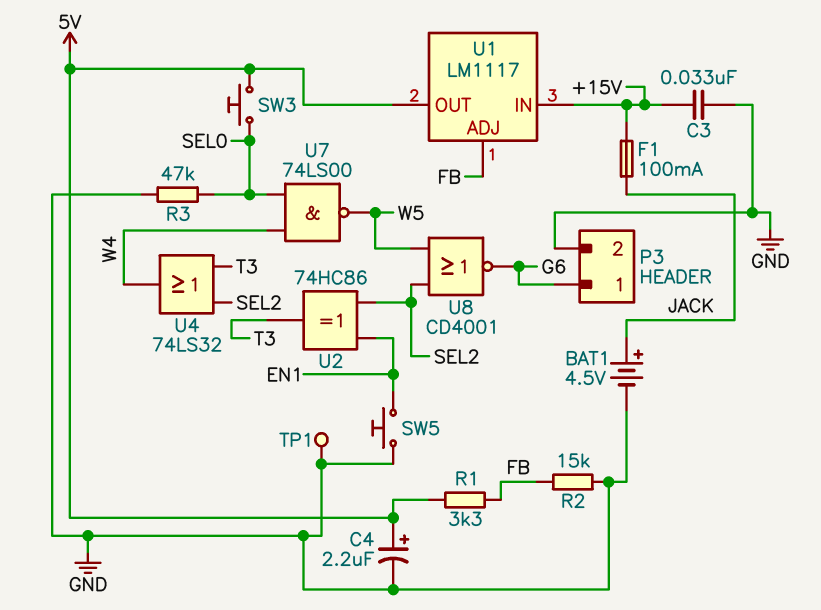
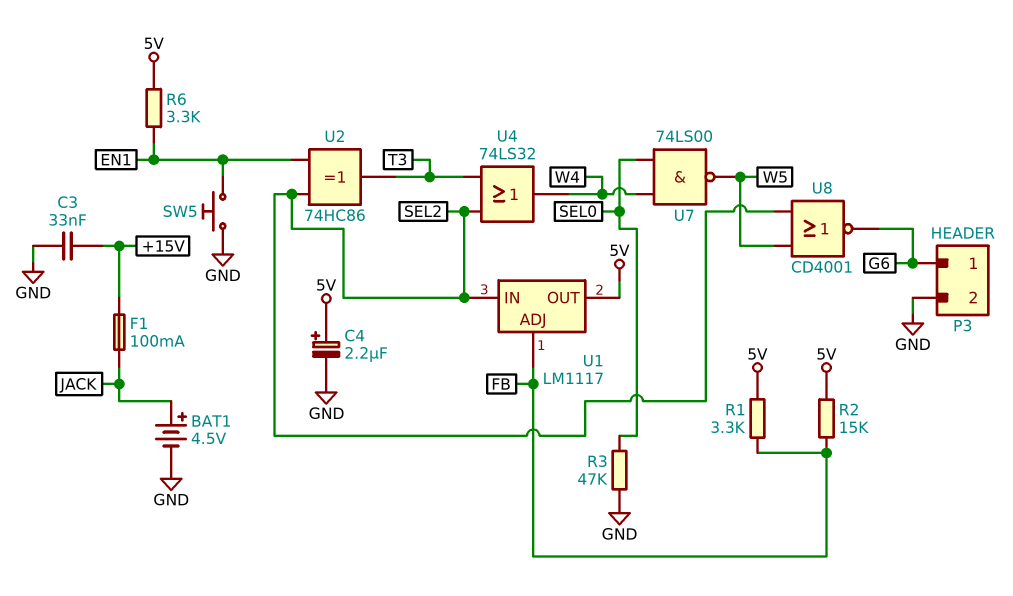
R2: 15k (FB, GND) -> 15k (5V, FB)
R6: none -> 3.3k (5V, EN1)
SW3: button (5V, SEL0) -> none
TP1: test point (GND) -> none
U1 pin IN: +15V -> SEL2

